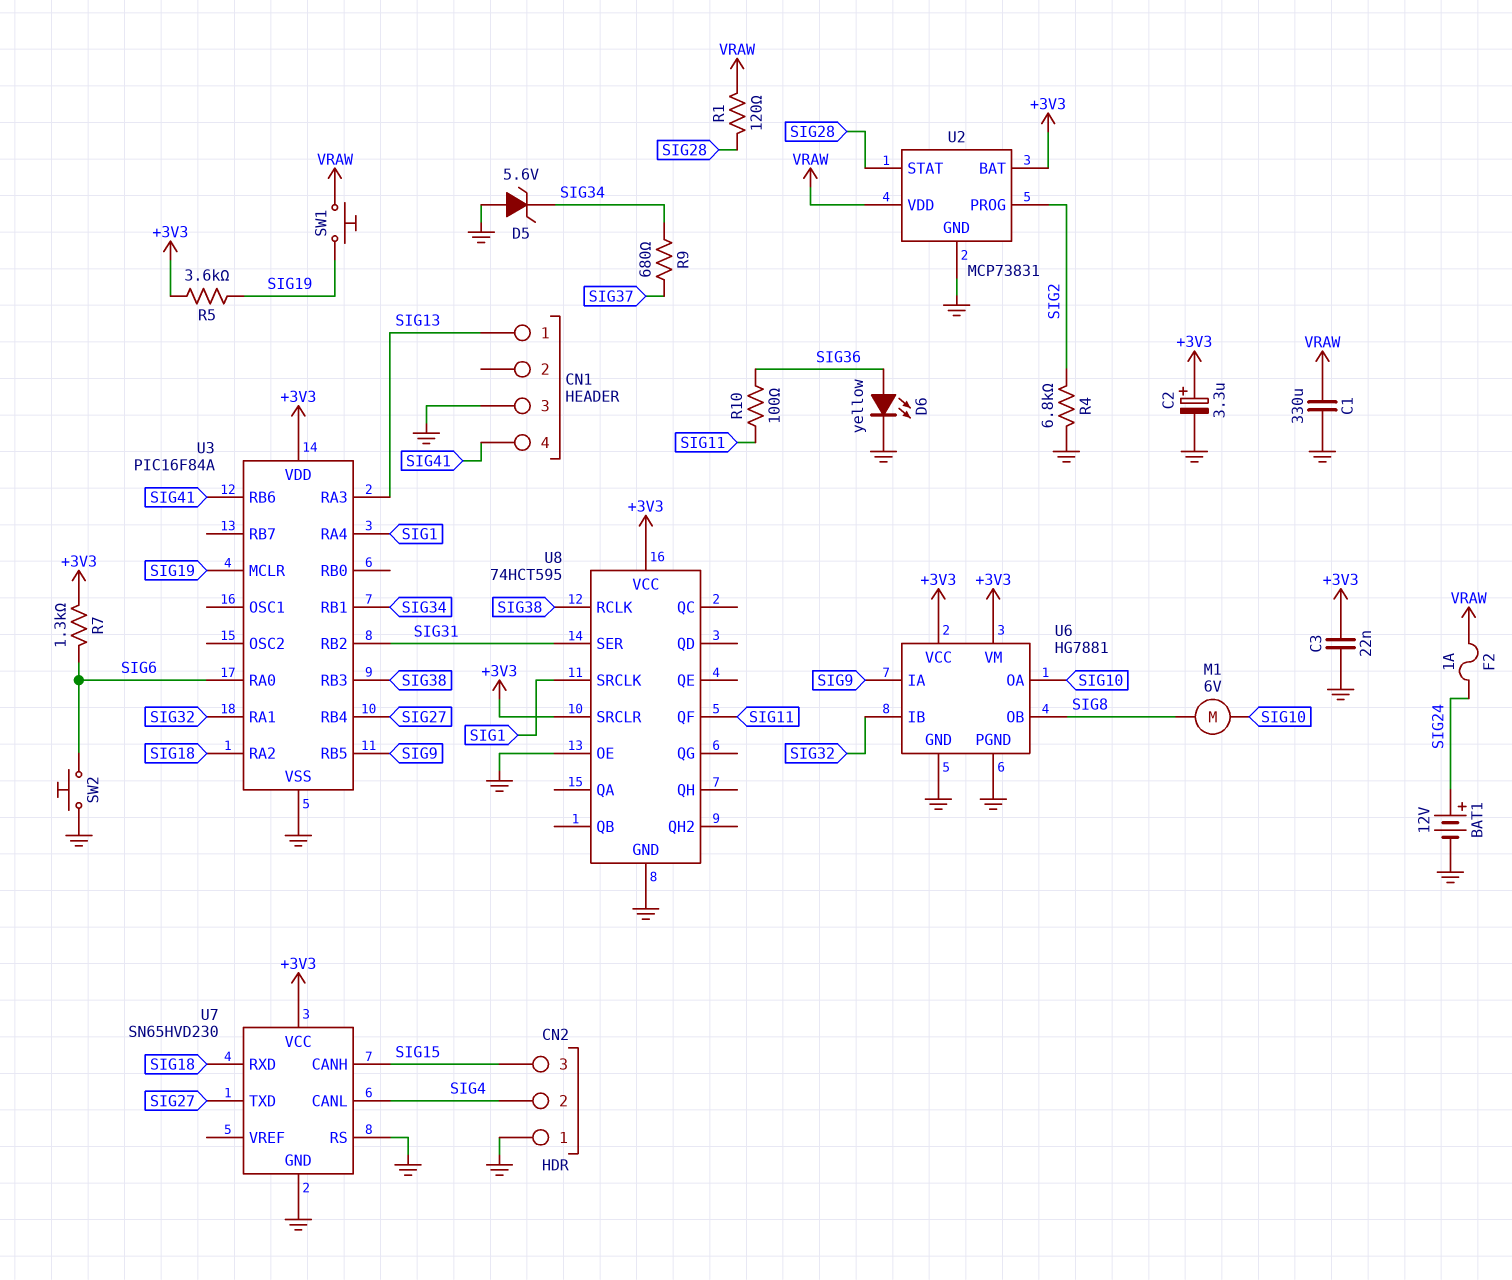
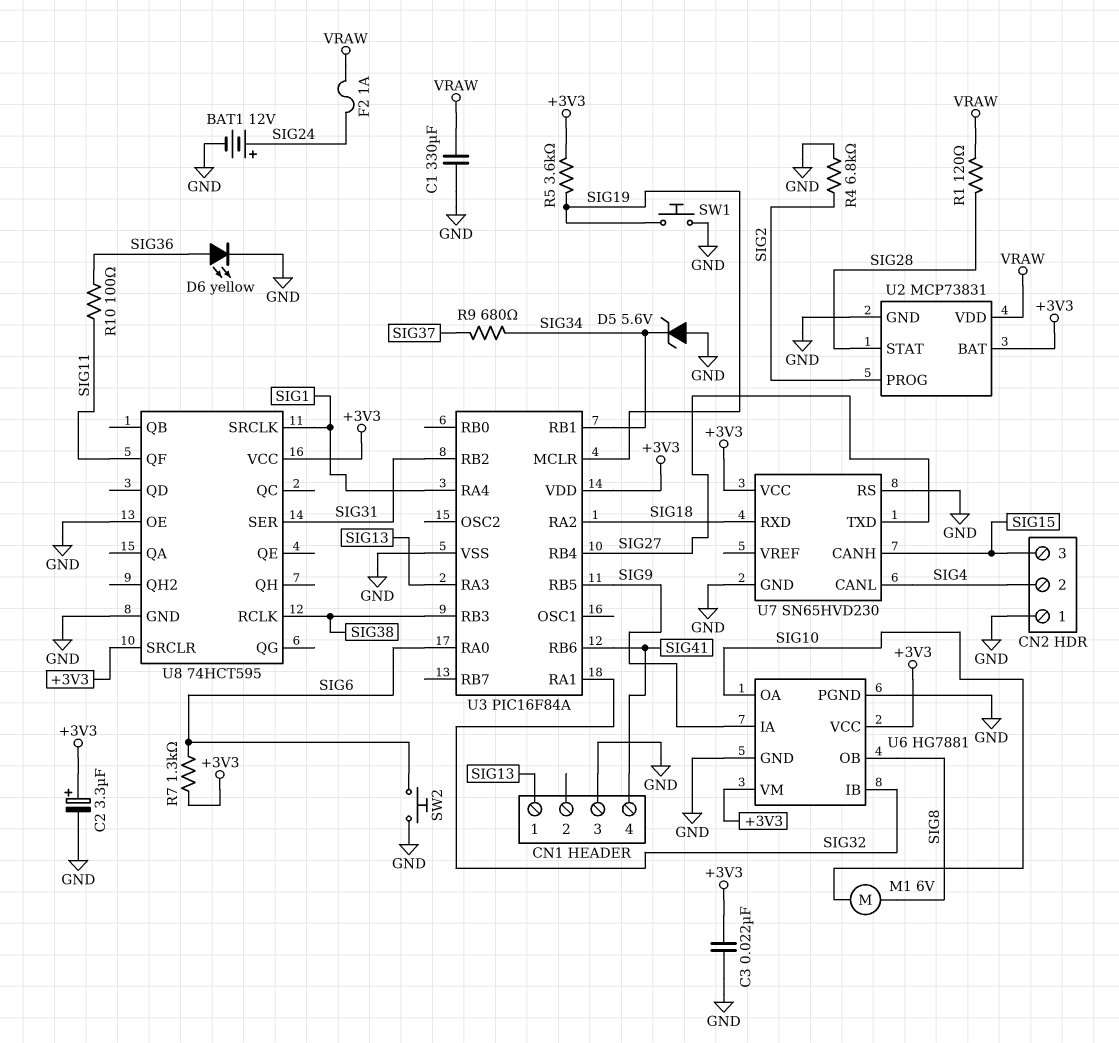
SW1: button (SIG19, VRAW) -> button (GND, SIG19)

